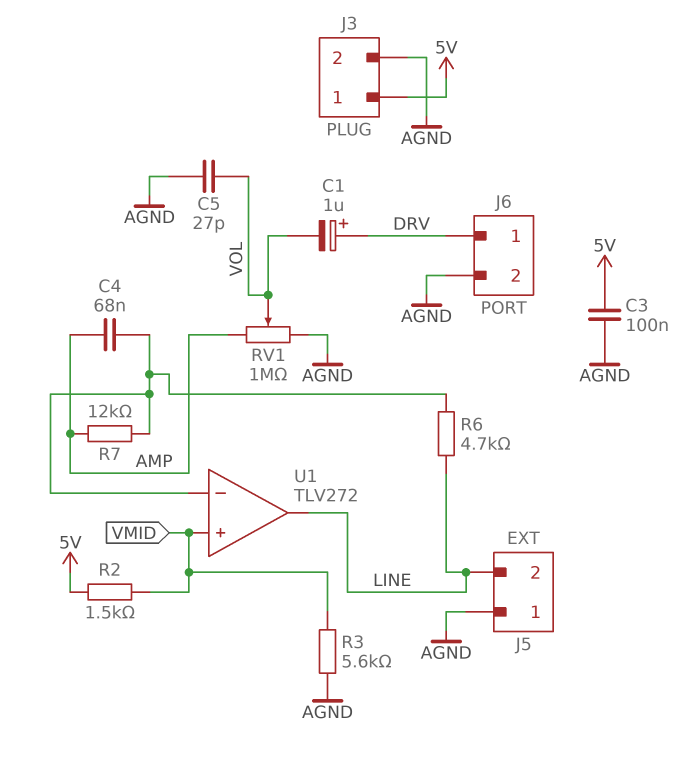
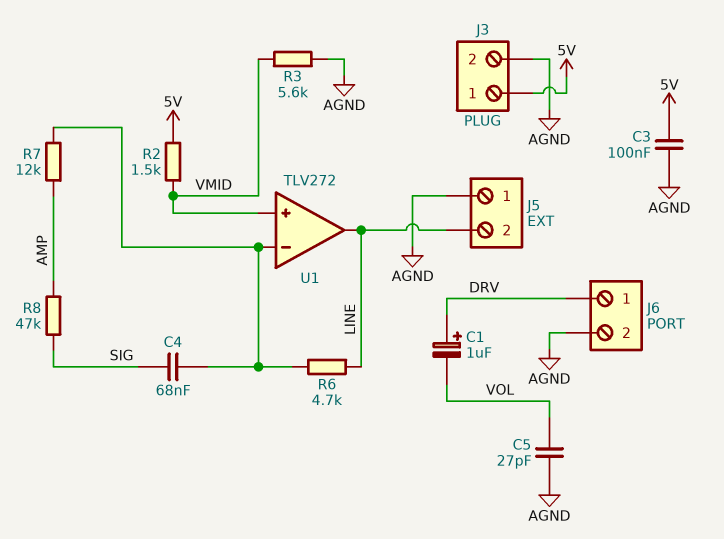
C4: 68nF (AMP, U1/in-) -> 68nF (SIG, U1/in-)
R8: none -> 47k (AMP, SIG)
RV1: 1M (AGND, AMP, wiper VOL) -> none

